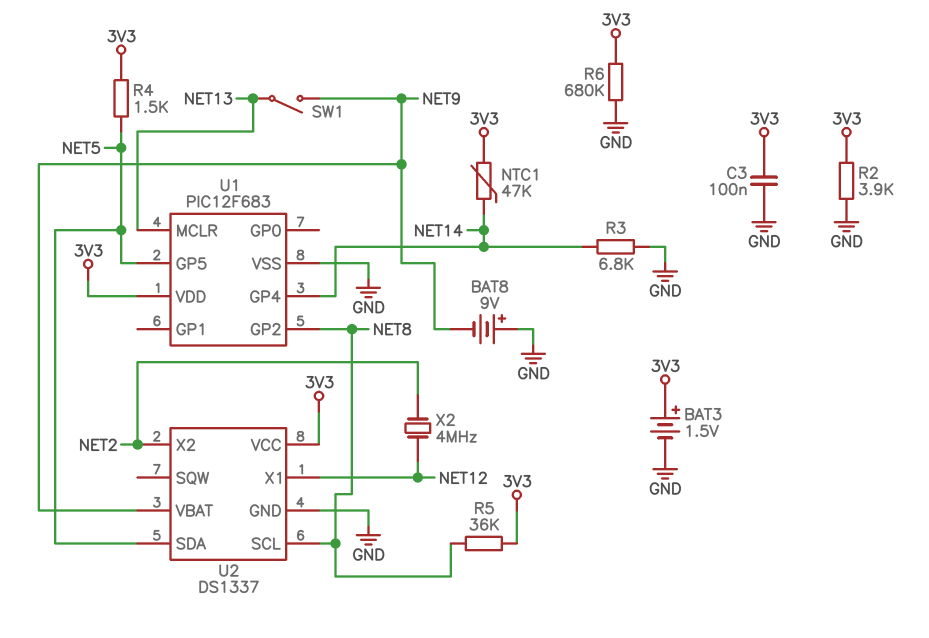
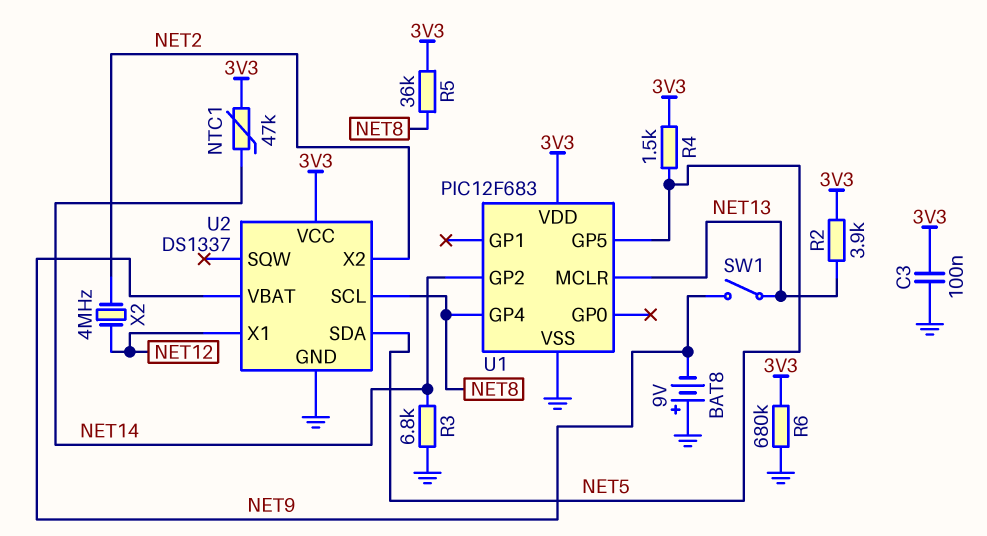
BAT3: 1.5V (plus 3V3, minus GND) -> none
R2: 3.9k (3V3, GND) -> 3.9k (3V3, NET13)
U1 pin GP2: NET8 -> NET14
U1 pin GP4: NET14 -> NET8

